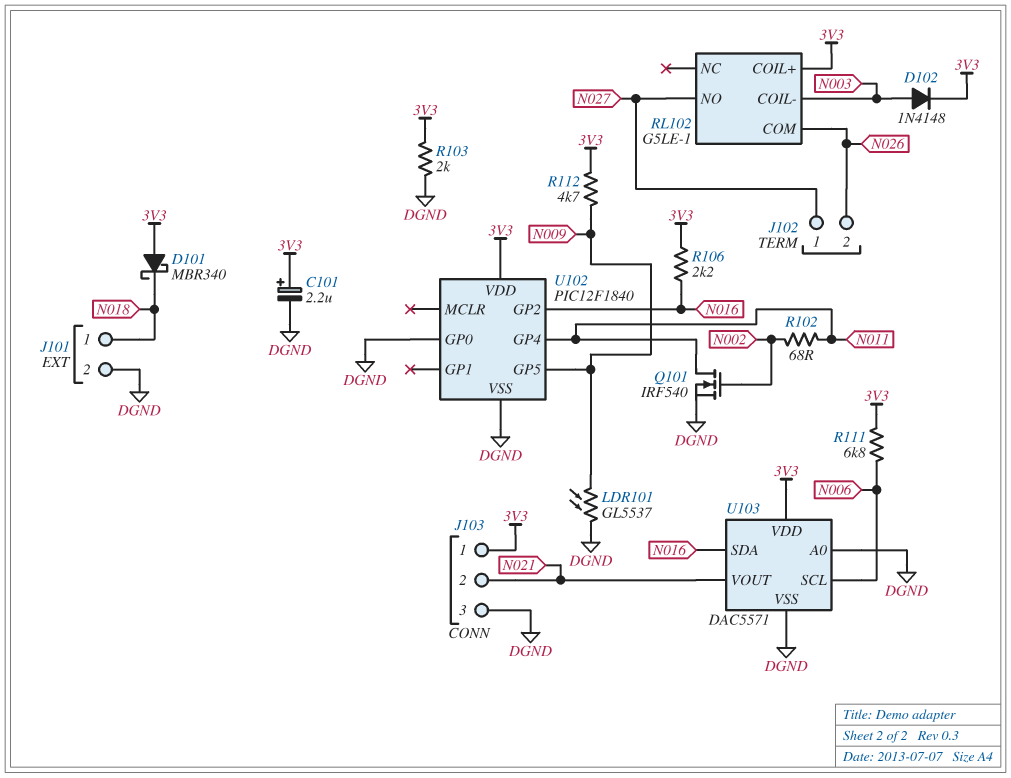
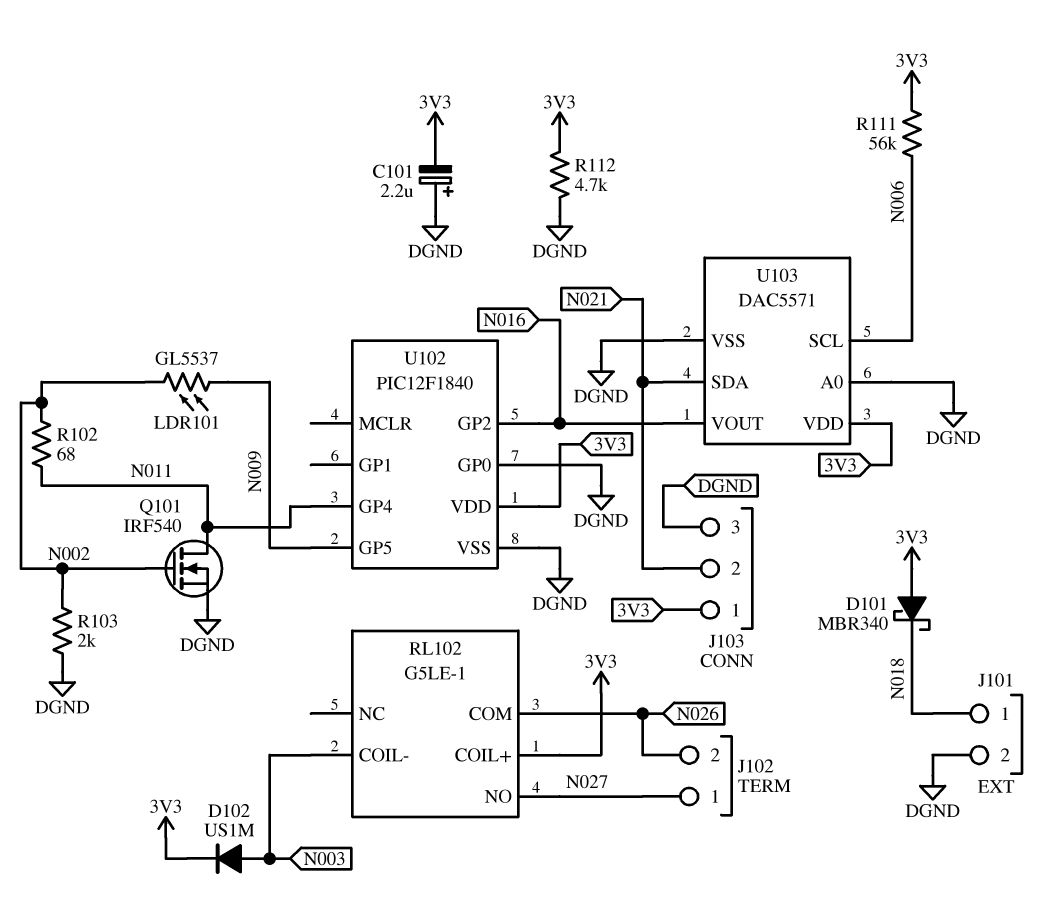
C101: 2.2uF (plus 3V3, minus DGND) -> 2.2uF (plus DGND, minus 3V3)
D102: diode 1N4148 (A N003, K 3V3) -> diode US1M (A N003, K 3V3)
LDR101: GL5537 (DGND, N009) -> GL5537 (N002, N009)
R103: 2k (3V3, DGND) -> 2k (DGND, N002)
R106: 2.2k (3V3, N016) -> none
R111: 6.8k (3V3, N006) -> 56k (3V3, N006)
R112: 4.7k (3V3, N009) -> 4.7k (3V3, DGND)
U103 pin SDA: N016 -> N021
U103 pin VOUT: N021 -> N016

